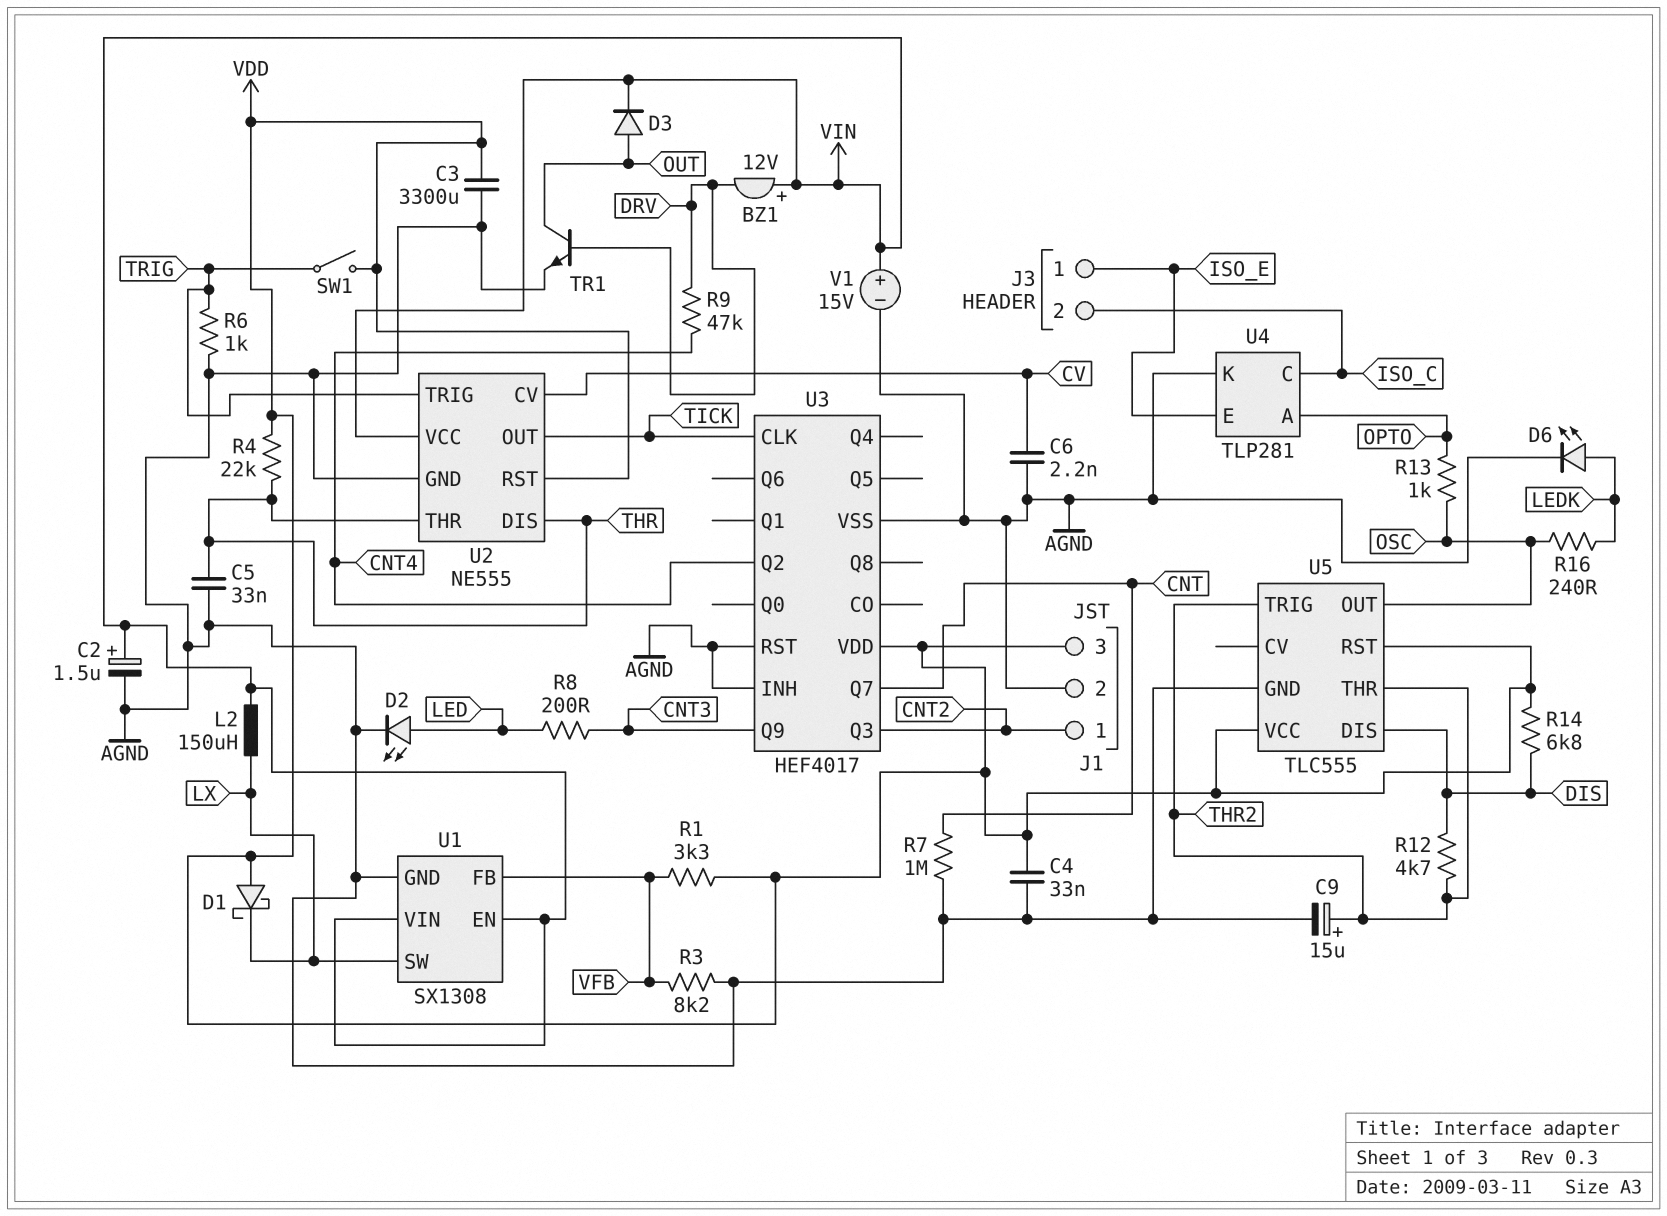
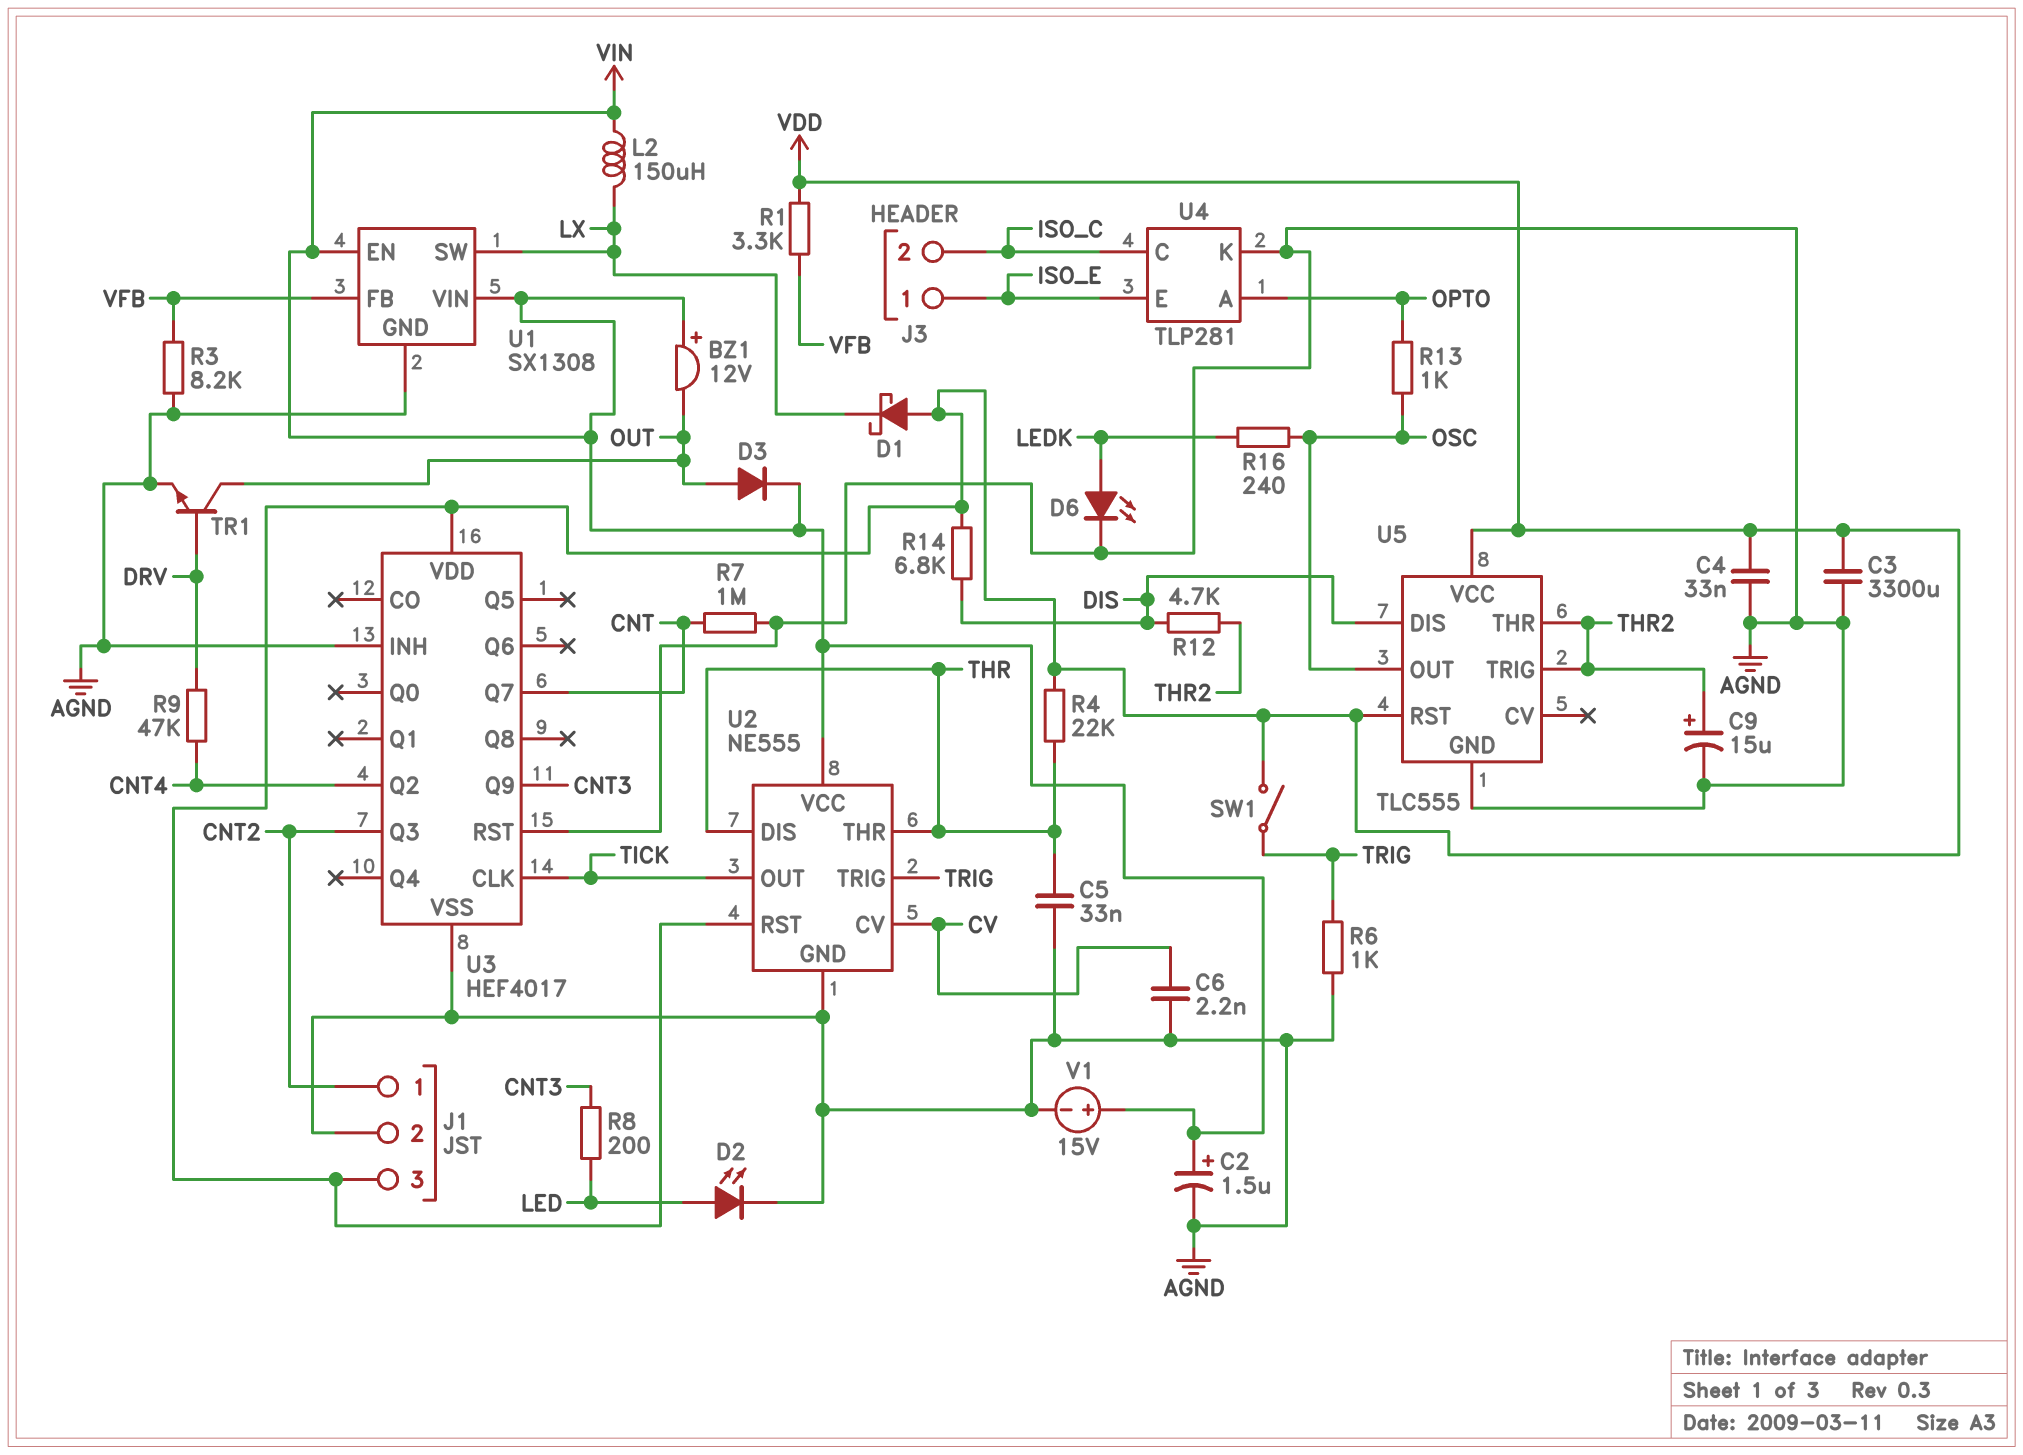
BZ1: buzzer 12V (plus VIN, minus DRV) -> buzzer 12V (plus VIN, minus OUT)

